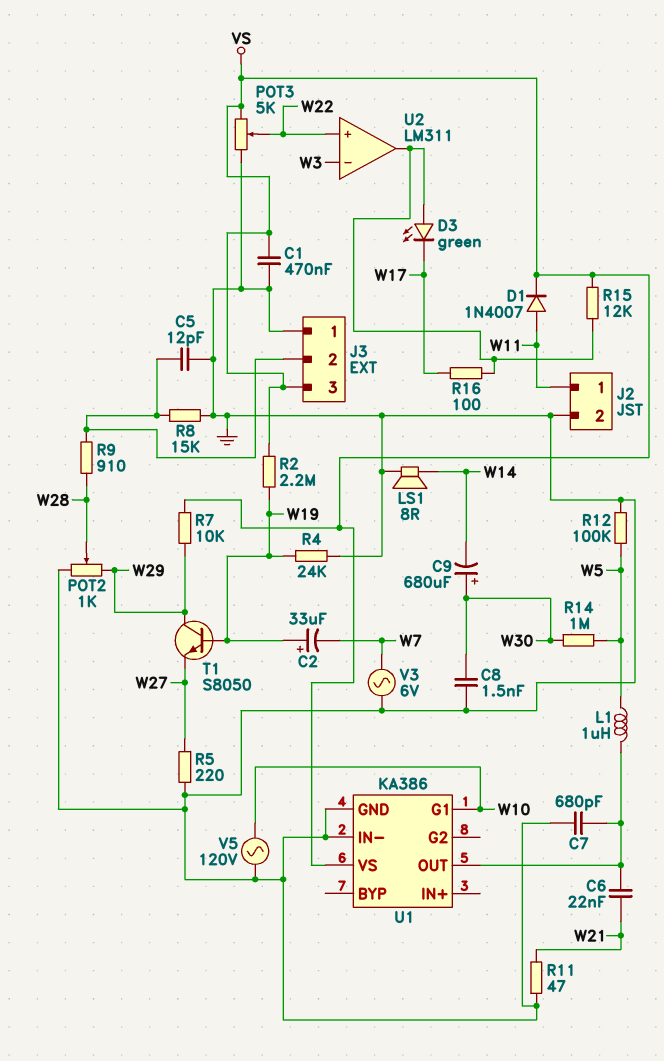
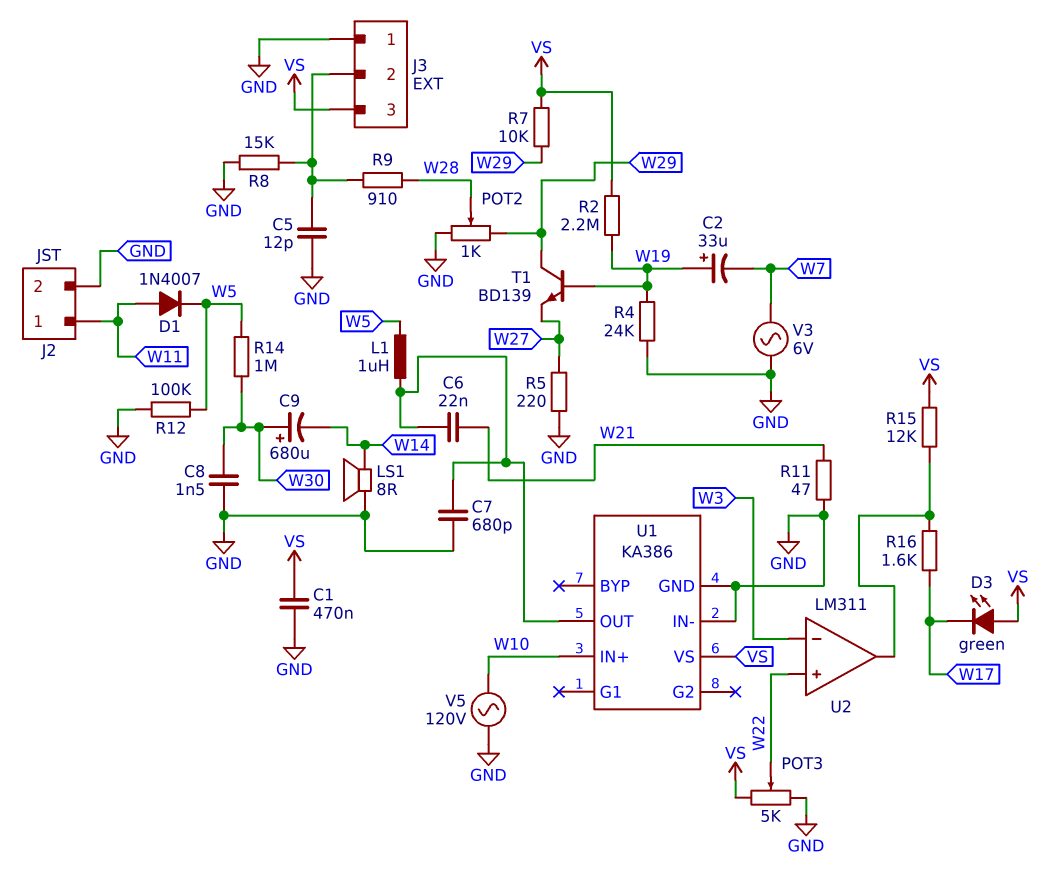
D1: diode 1N4007 (A W11, K VS) -> diode 1N4007 (A W11, K W5)
D3: LED green (A U2/out, K W17) -> LED green (A VS, K W17)
R16: 100 (U2/out, W17) -> 1.6k (U2/out, W17)
T1: NPN S8050 (B W19, C W29, E W27) -> NPN BD139 (B W19, C W29, E W27)
U1 pin G1: W10 -> none
U1 pin IN+: none -> W10

